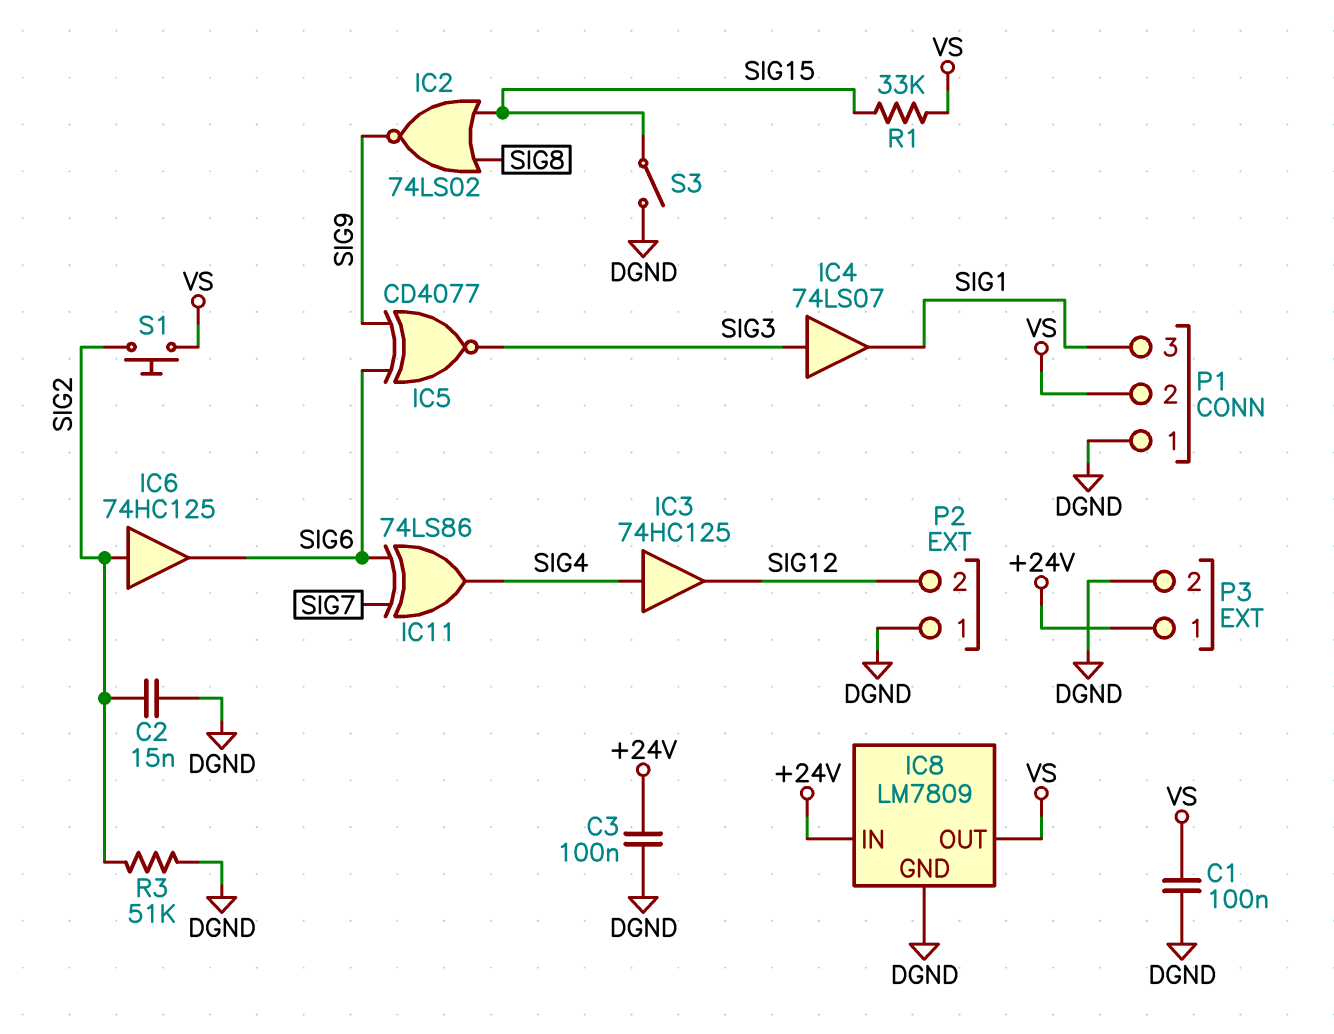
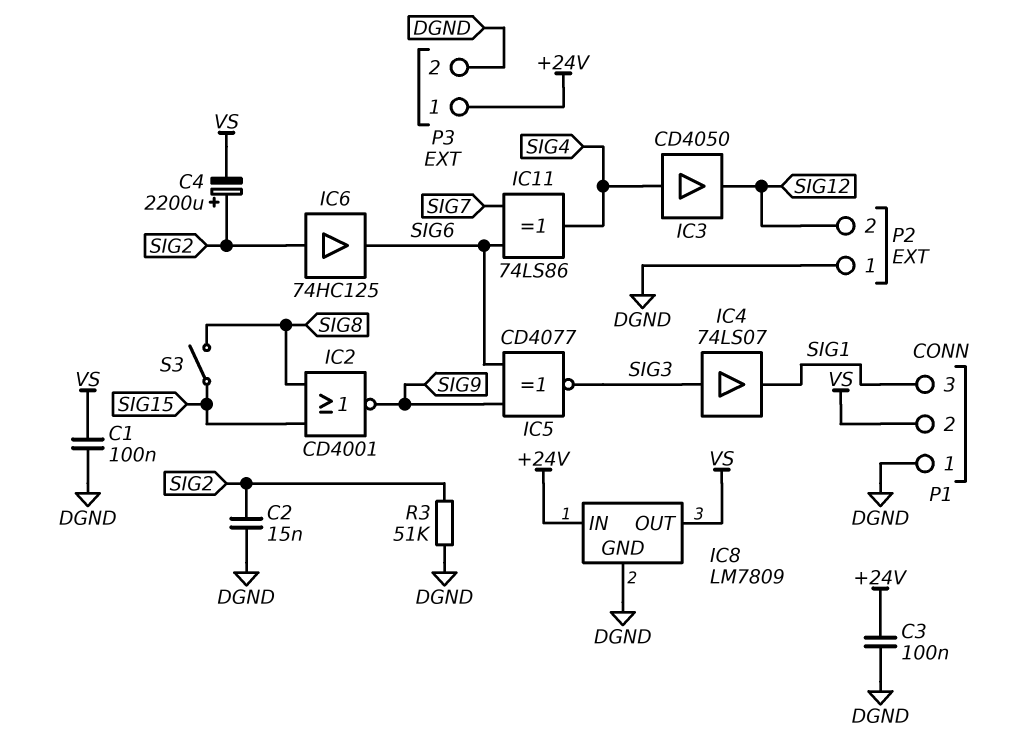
C4: none -> 2200uF (plus SIG2, minus VS)
IC2: NOR 74LS02 (in SIG8, in SIG15, out SIG9) -> NOR CD4001 (in SIG8, in SIG15, out SIG9)
IC3: buffer 74HC125 (in SIG4, out SIG12) -> buffer CD4050 (in SIG4, out SIG12)
R1: 33k (SIG15, VS) -> none
S1: button (SIG2, VS) -> none
S3: switch (DGND, SIG15) -> switch (SIG8, SIG15)

